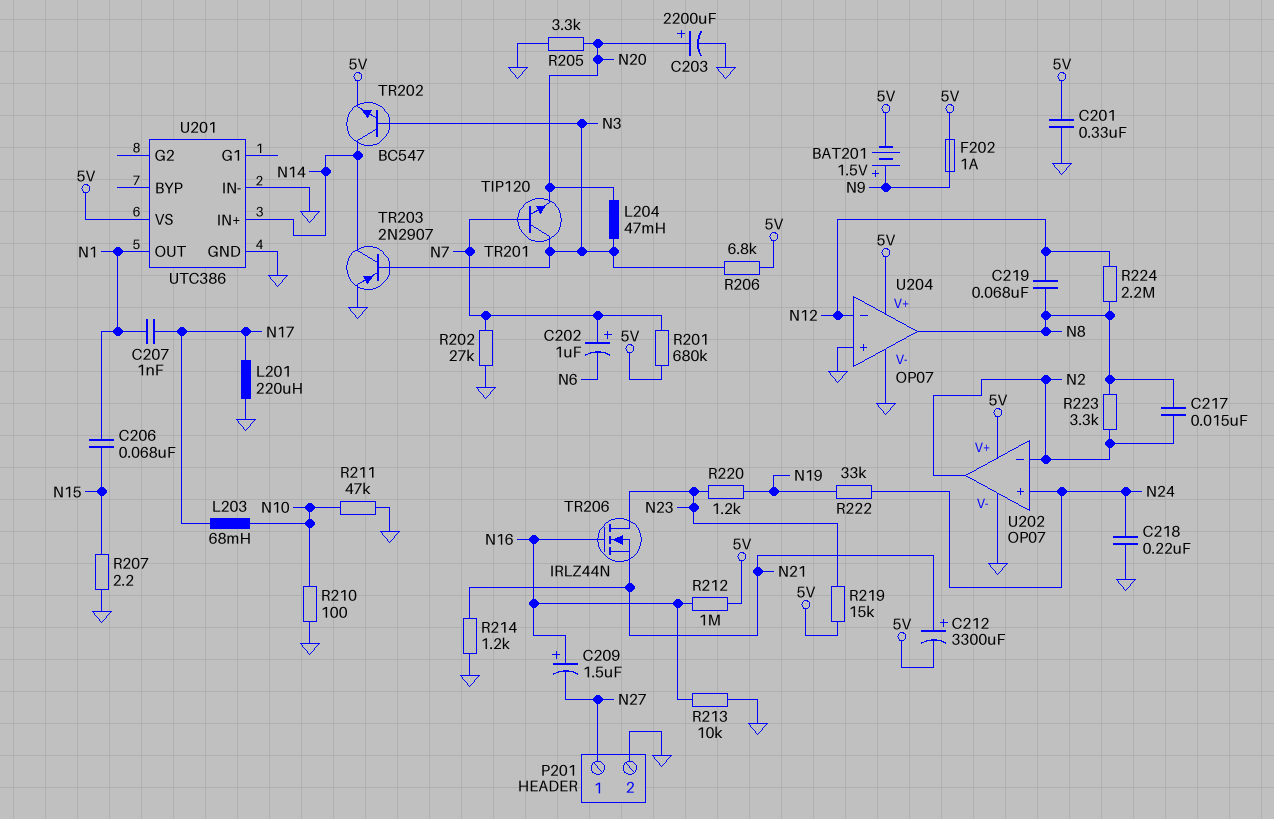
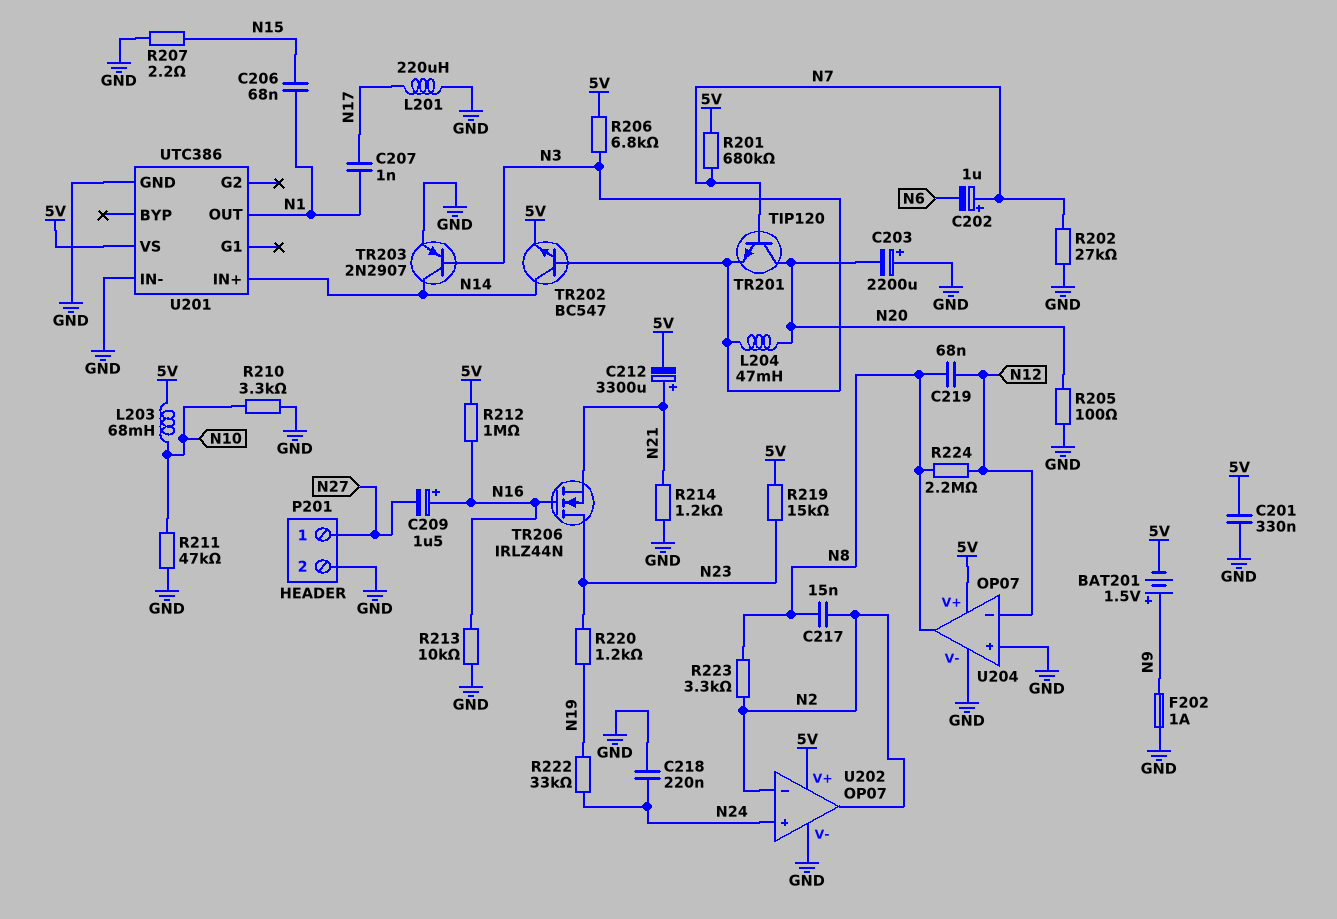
C203: 2200uF (plus N20, minus GND) -> 2200uF (plus GND, minus N20)
F202: 1A (5V, N9) -> 1A (GND, N9)
L203: 68mH (N10, N17) -> 68mH (5V, N10)
R205: 3.3k (GND, N20) -> 100 (GND, N20)
R210: 100 (GND, N10) -> 3.3k (GND, N10)
TR201: NPN TIP120 (B N7, C N3, E N20) -> NPN TIP120 (B N7, C N20, E N3)

